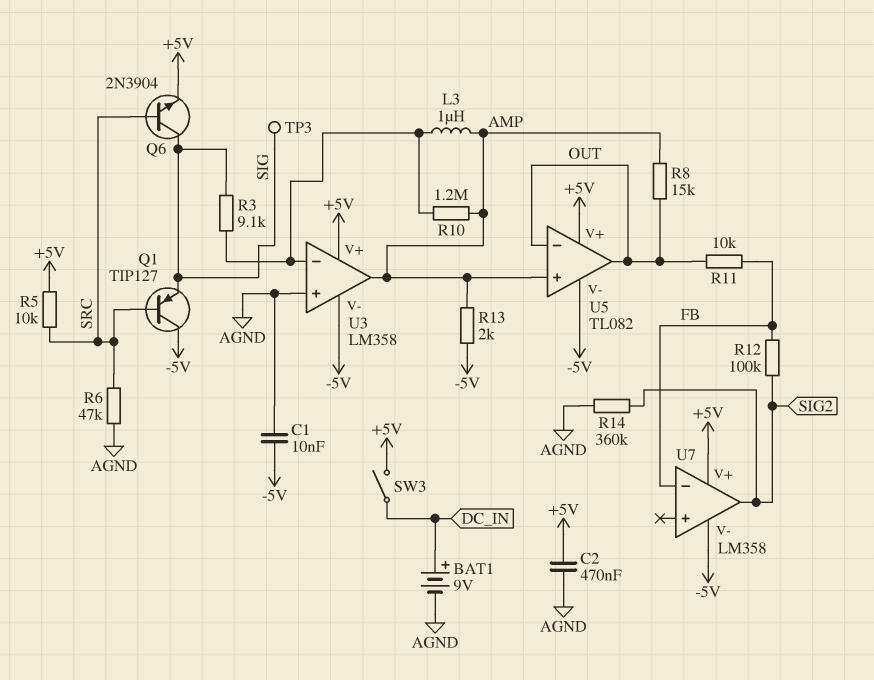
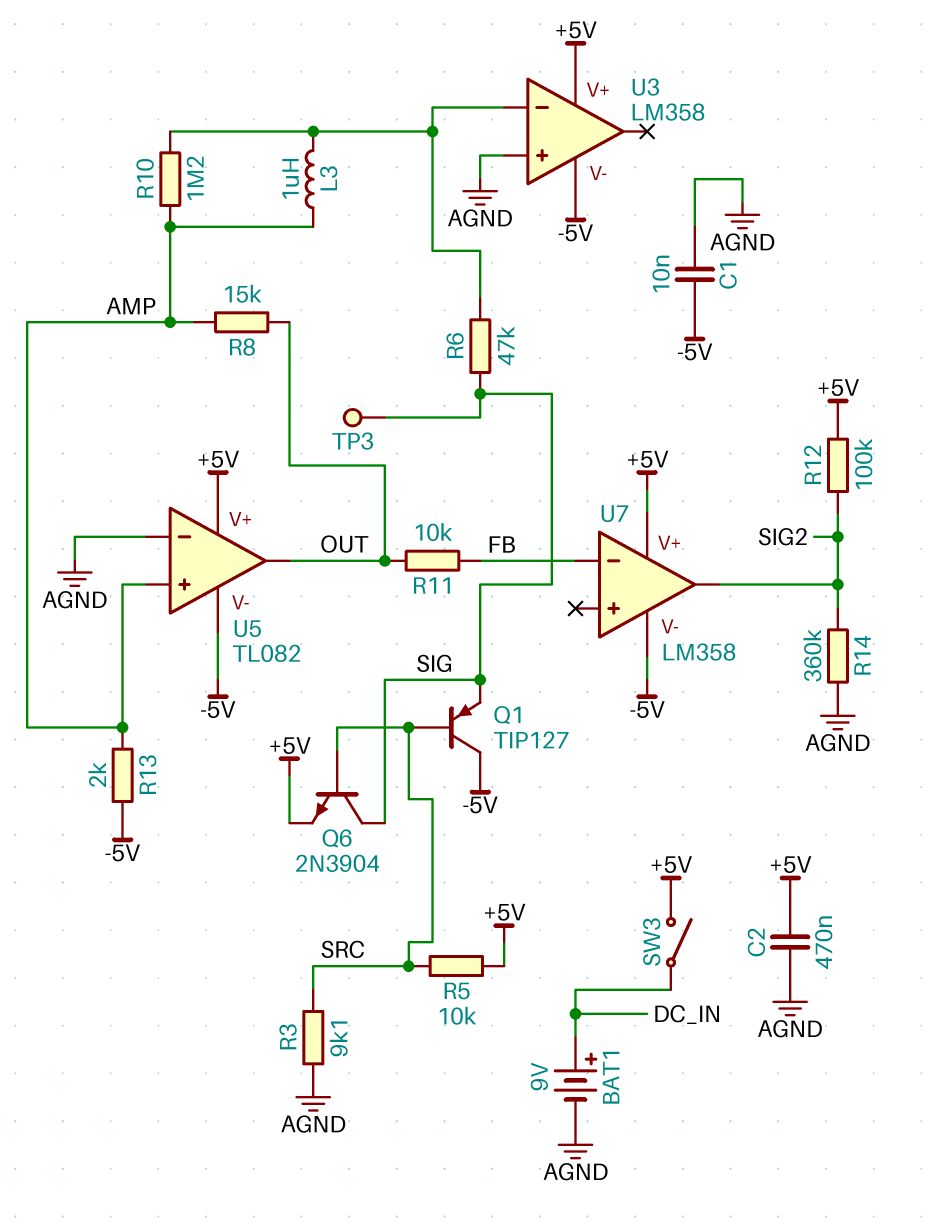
R3: 9.1k (SIG, U3/in-) -> 9.1k (AGND, SRC)
R6: 47k (AGND, SRC) -> 47k (SIG, U3/in-)
R12: 100k (FB, SIG2) -> 100k (+5V, SIG2)
U3 pin out: AMP -> none
U5 pin in-: OUT -> AGND

